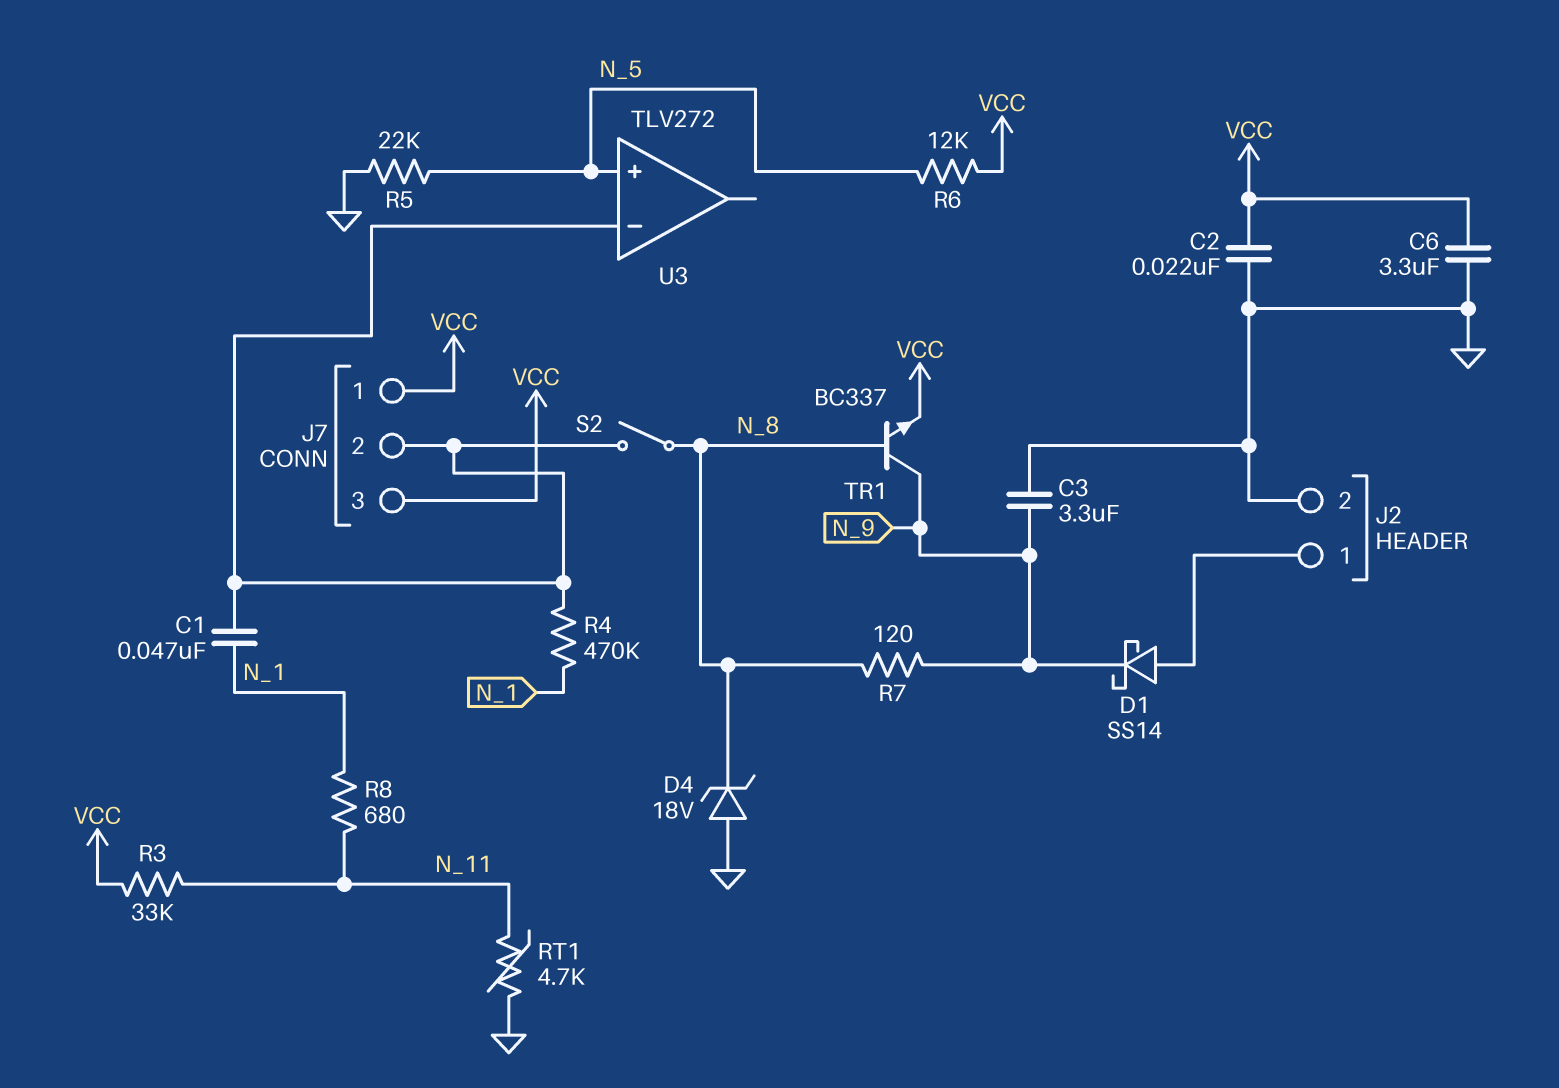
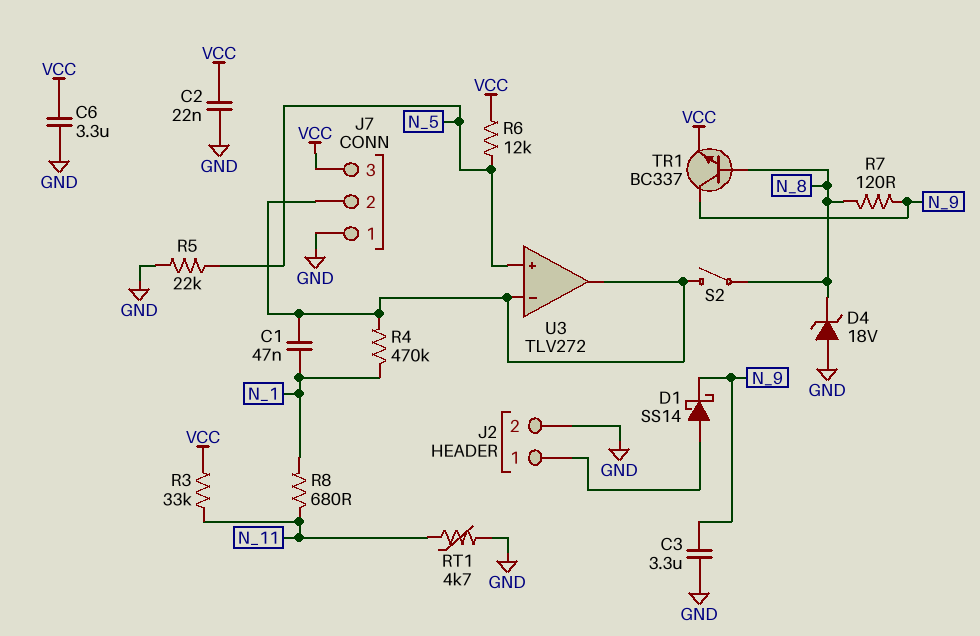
J7 pin 1: VCC -> GND
U3 pin out: none -> J7/2

